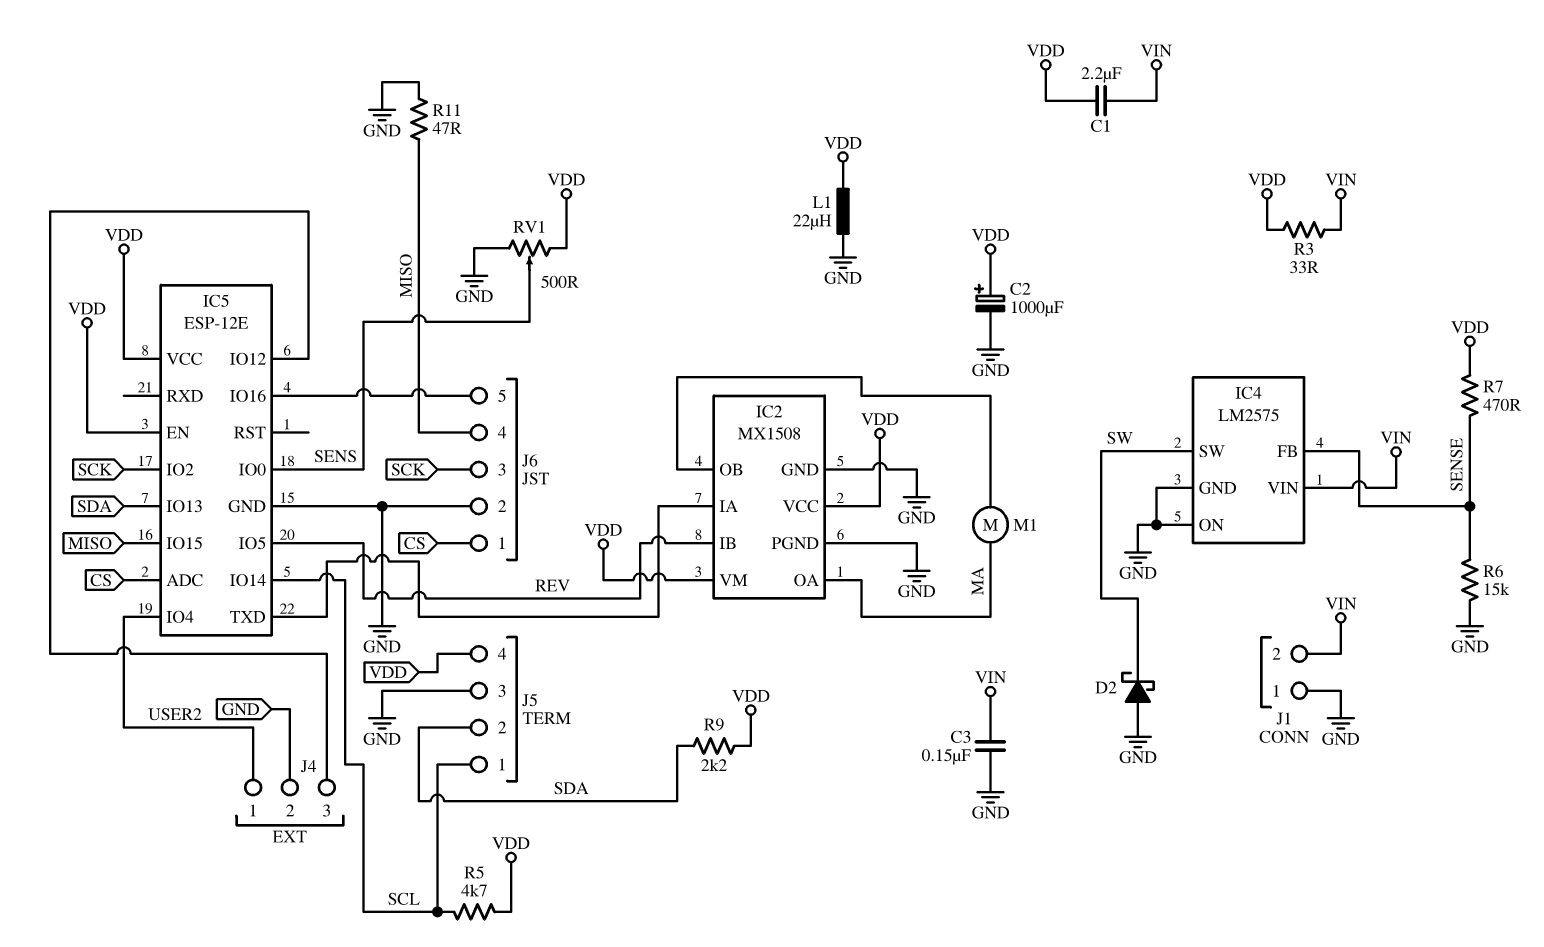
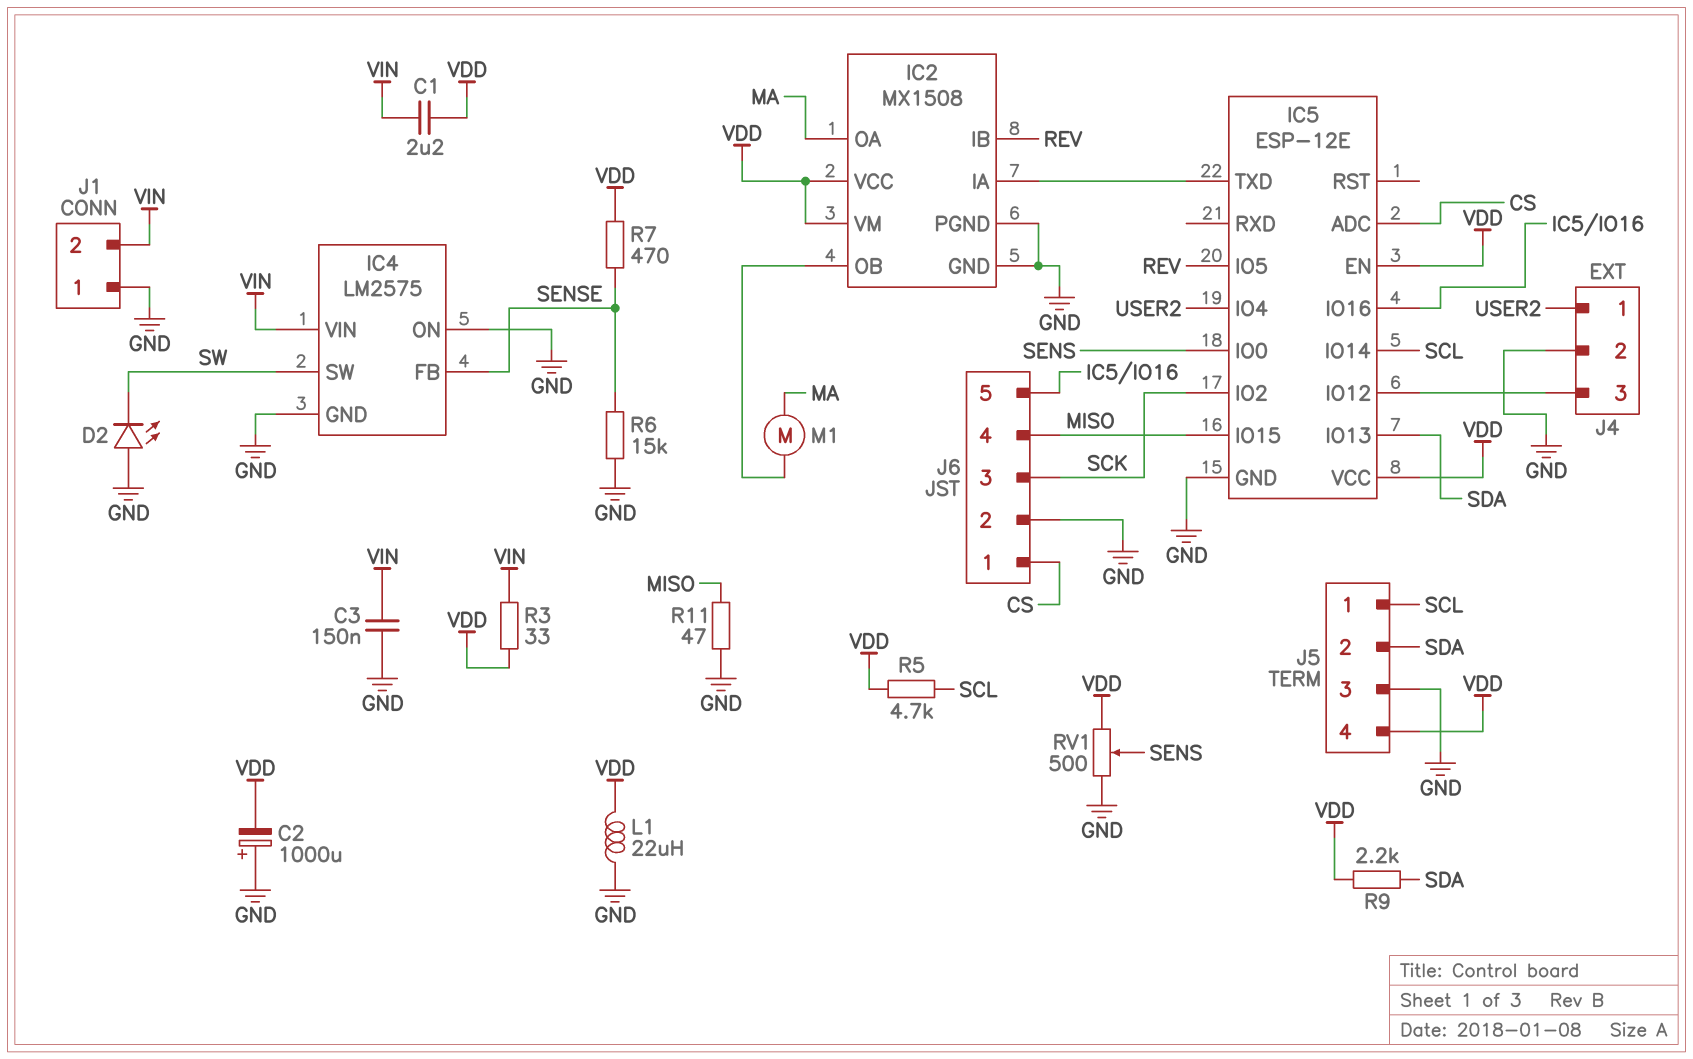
C2: 1000uF (plus VDD, minus GND) -> 1000uF (plus GND, minus VDD)
D2: schottky (A GND, K SW) -> LED (A GND, K SW)

